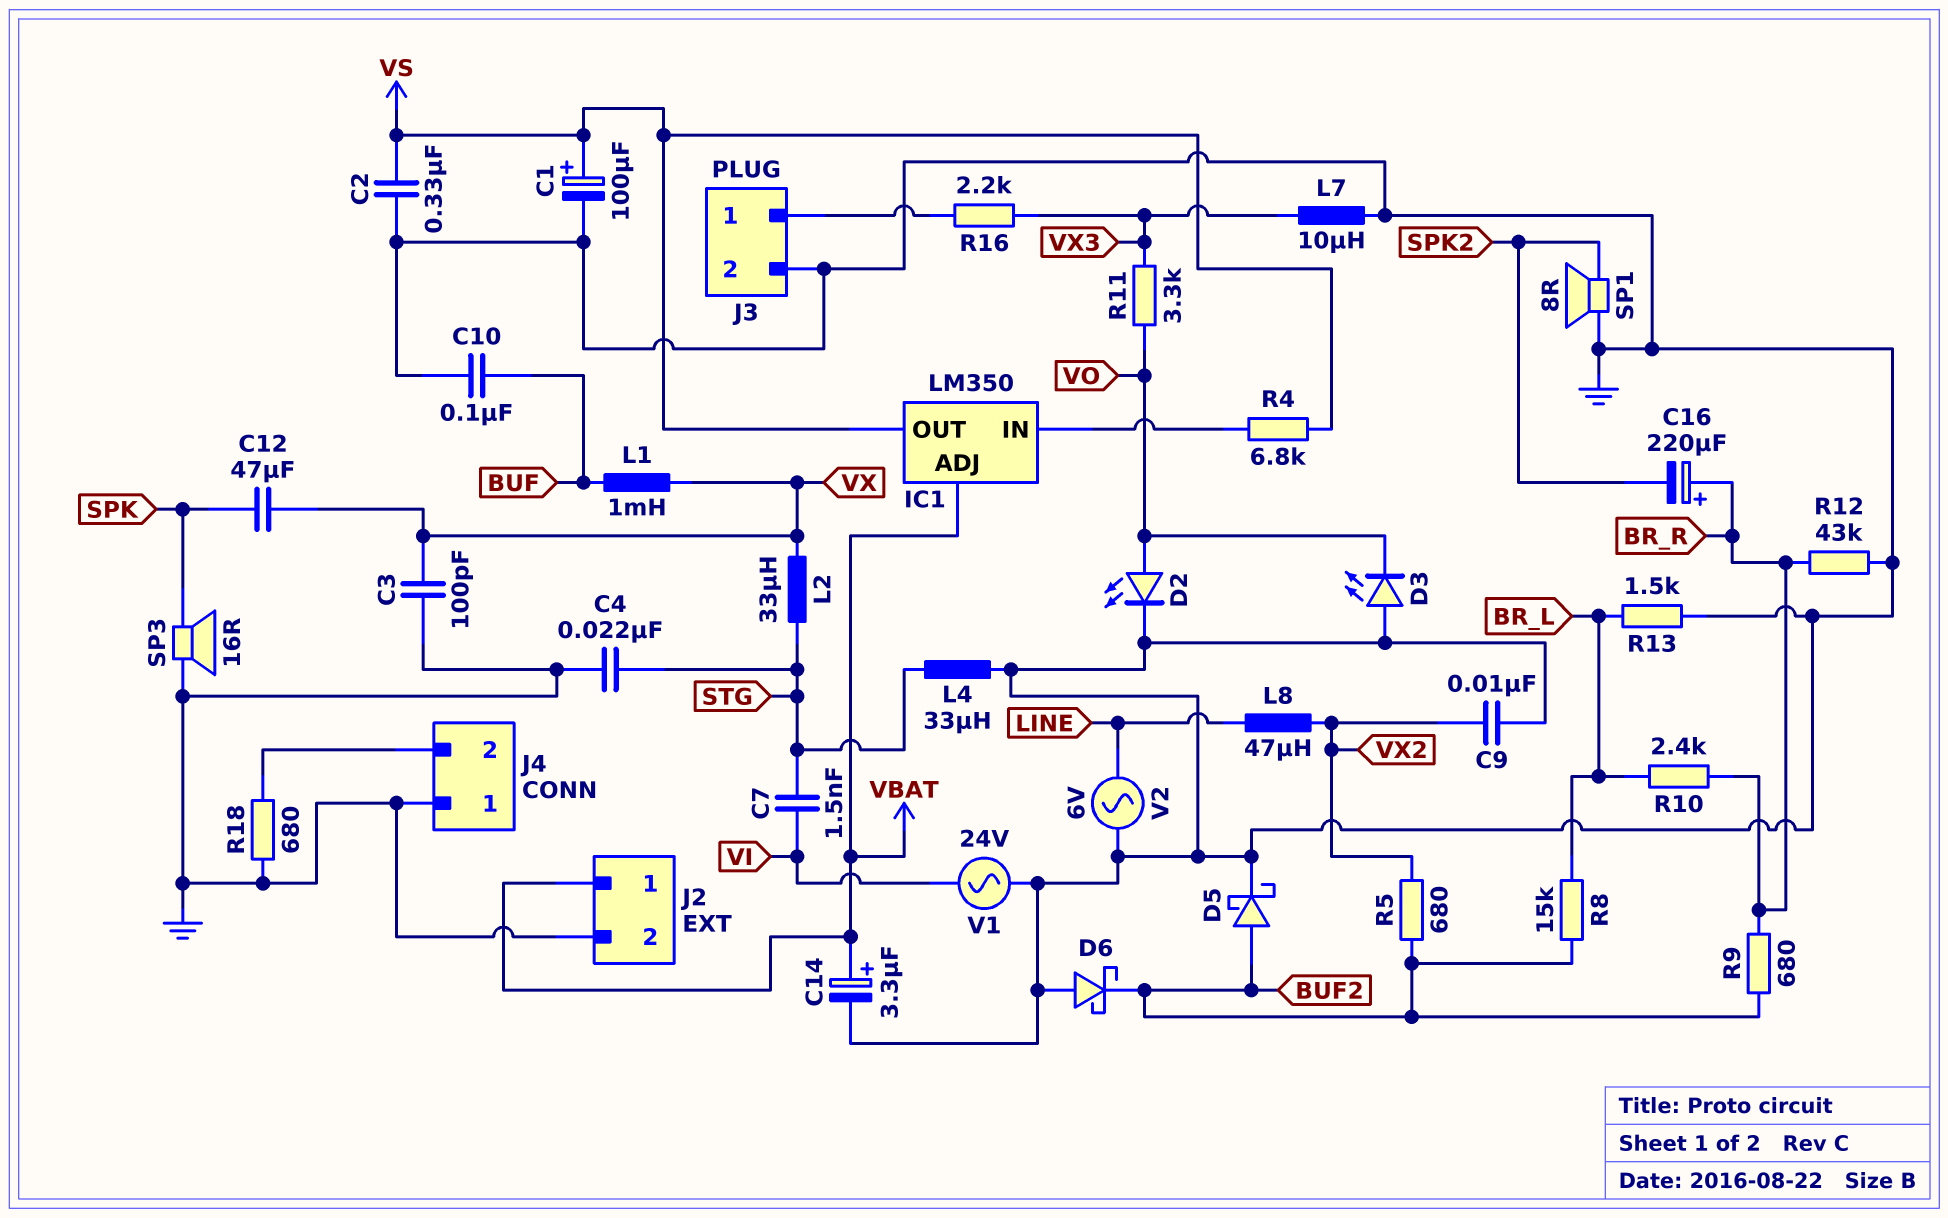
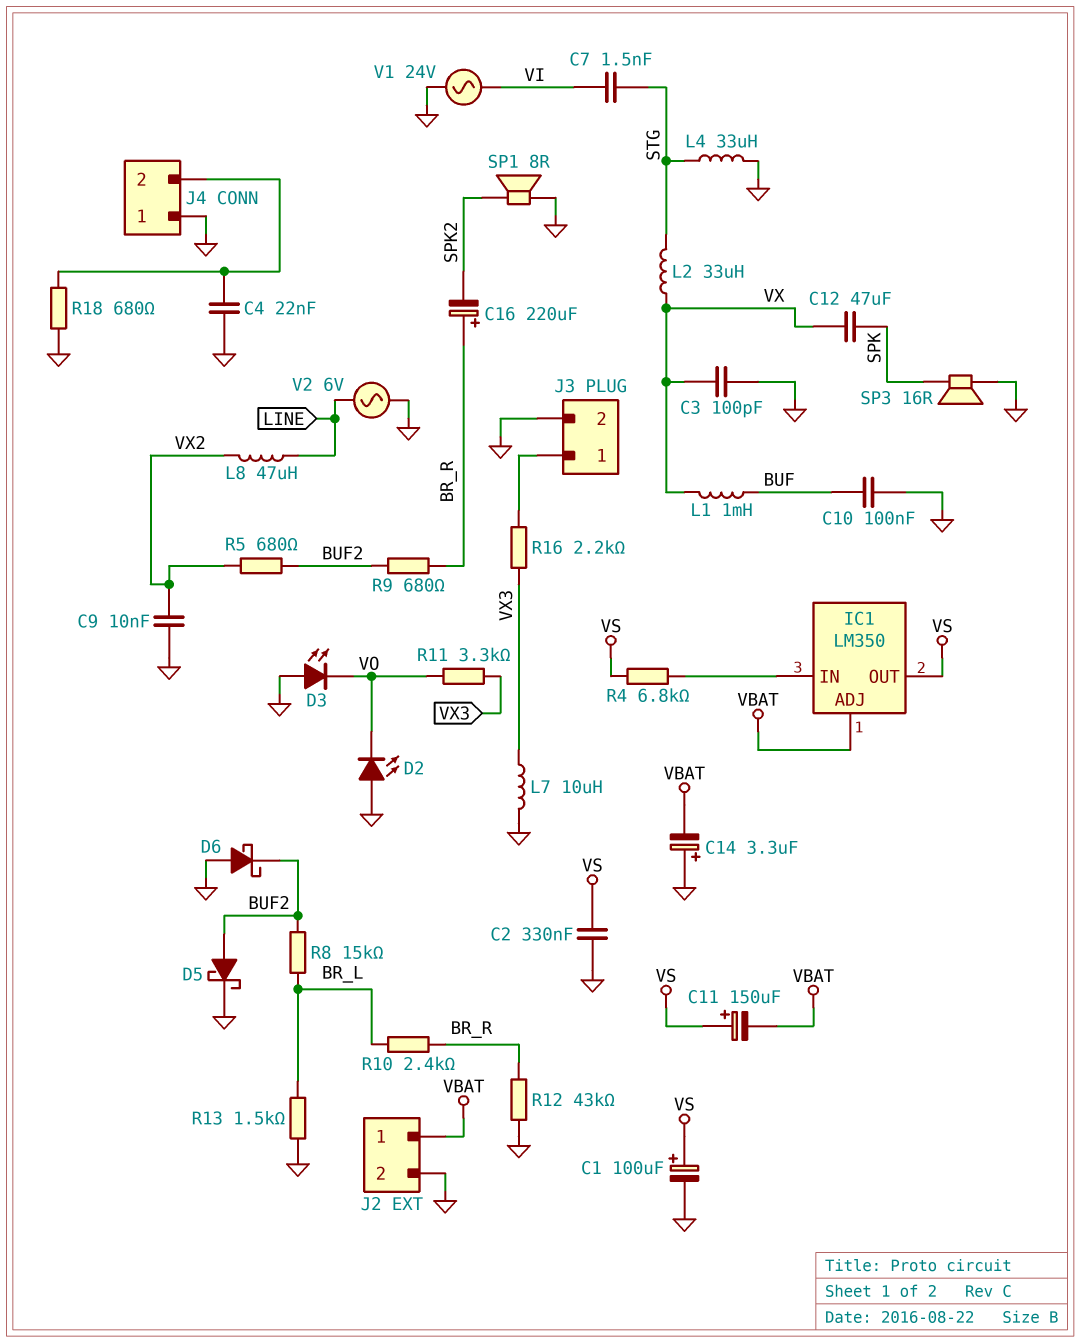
C4: 22nF (GND, STG) -> 22nF (GND, J4/2)
C11: none -> 150uF (plus VS, minus VBAT)
C14: 3.3uF (plus VBAT, minus GND) -> 3.3uF (plus GND, minus VBAT)
D2: LED (A VO, K GND) -> LED (A GND, K VO)

